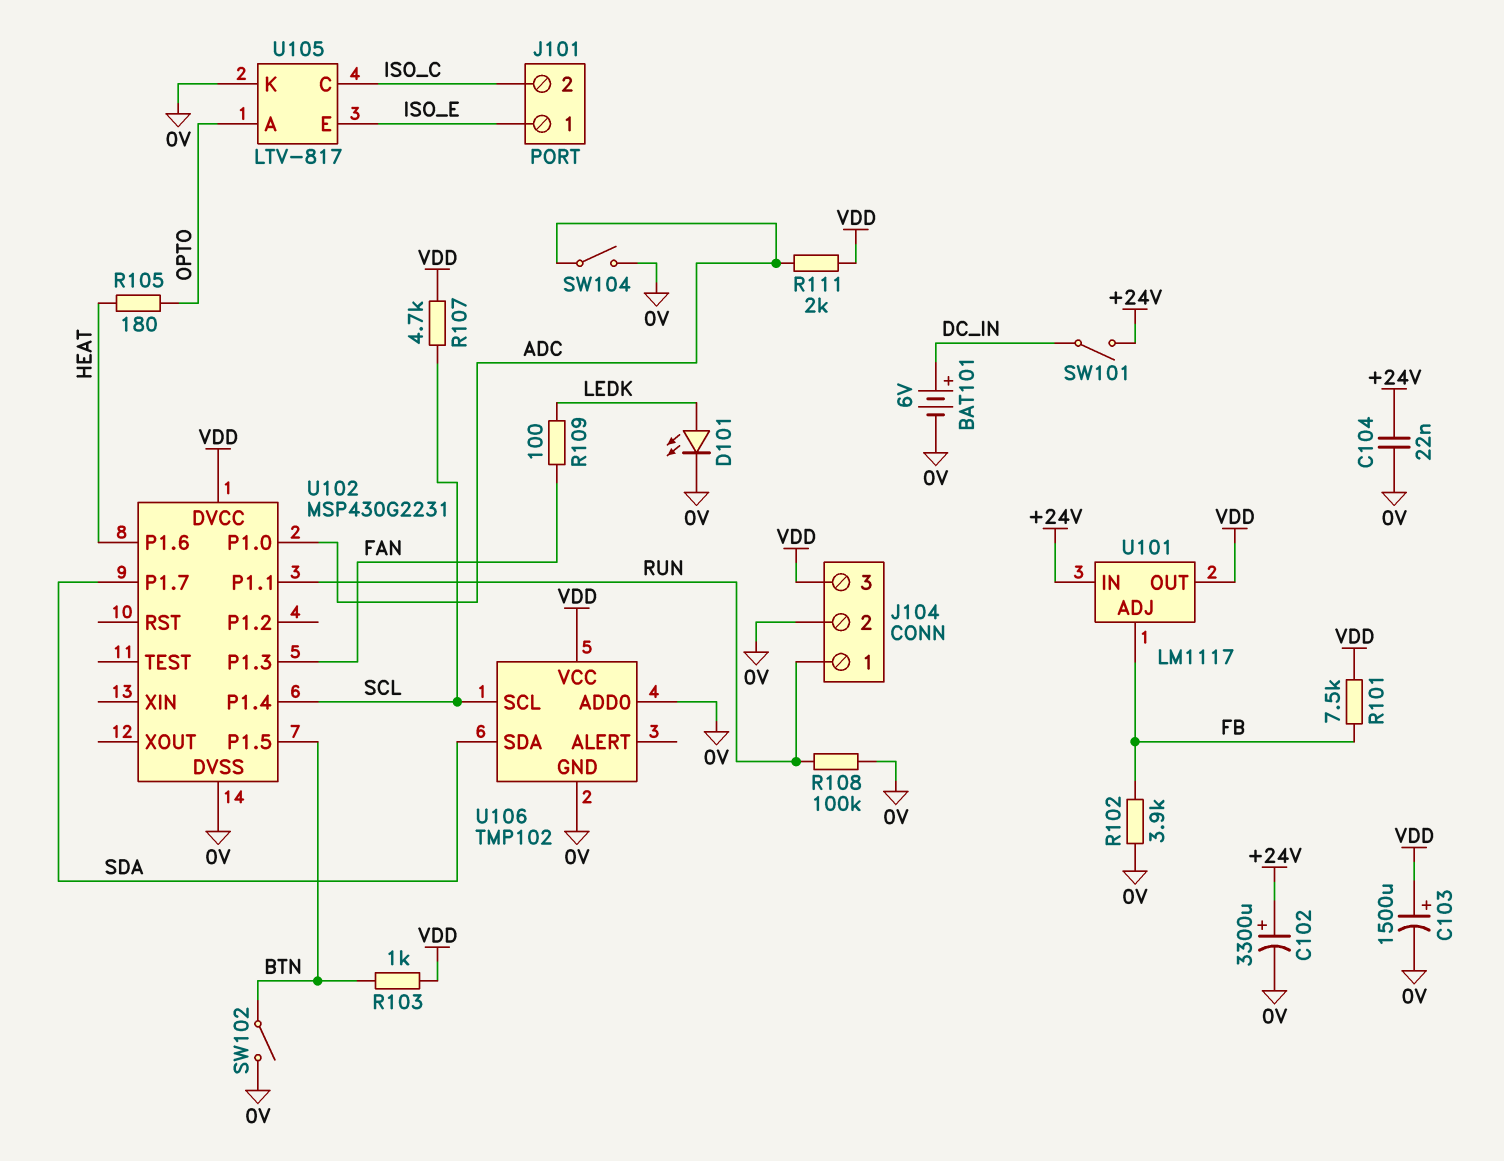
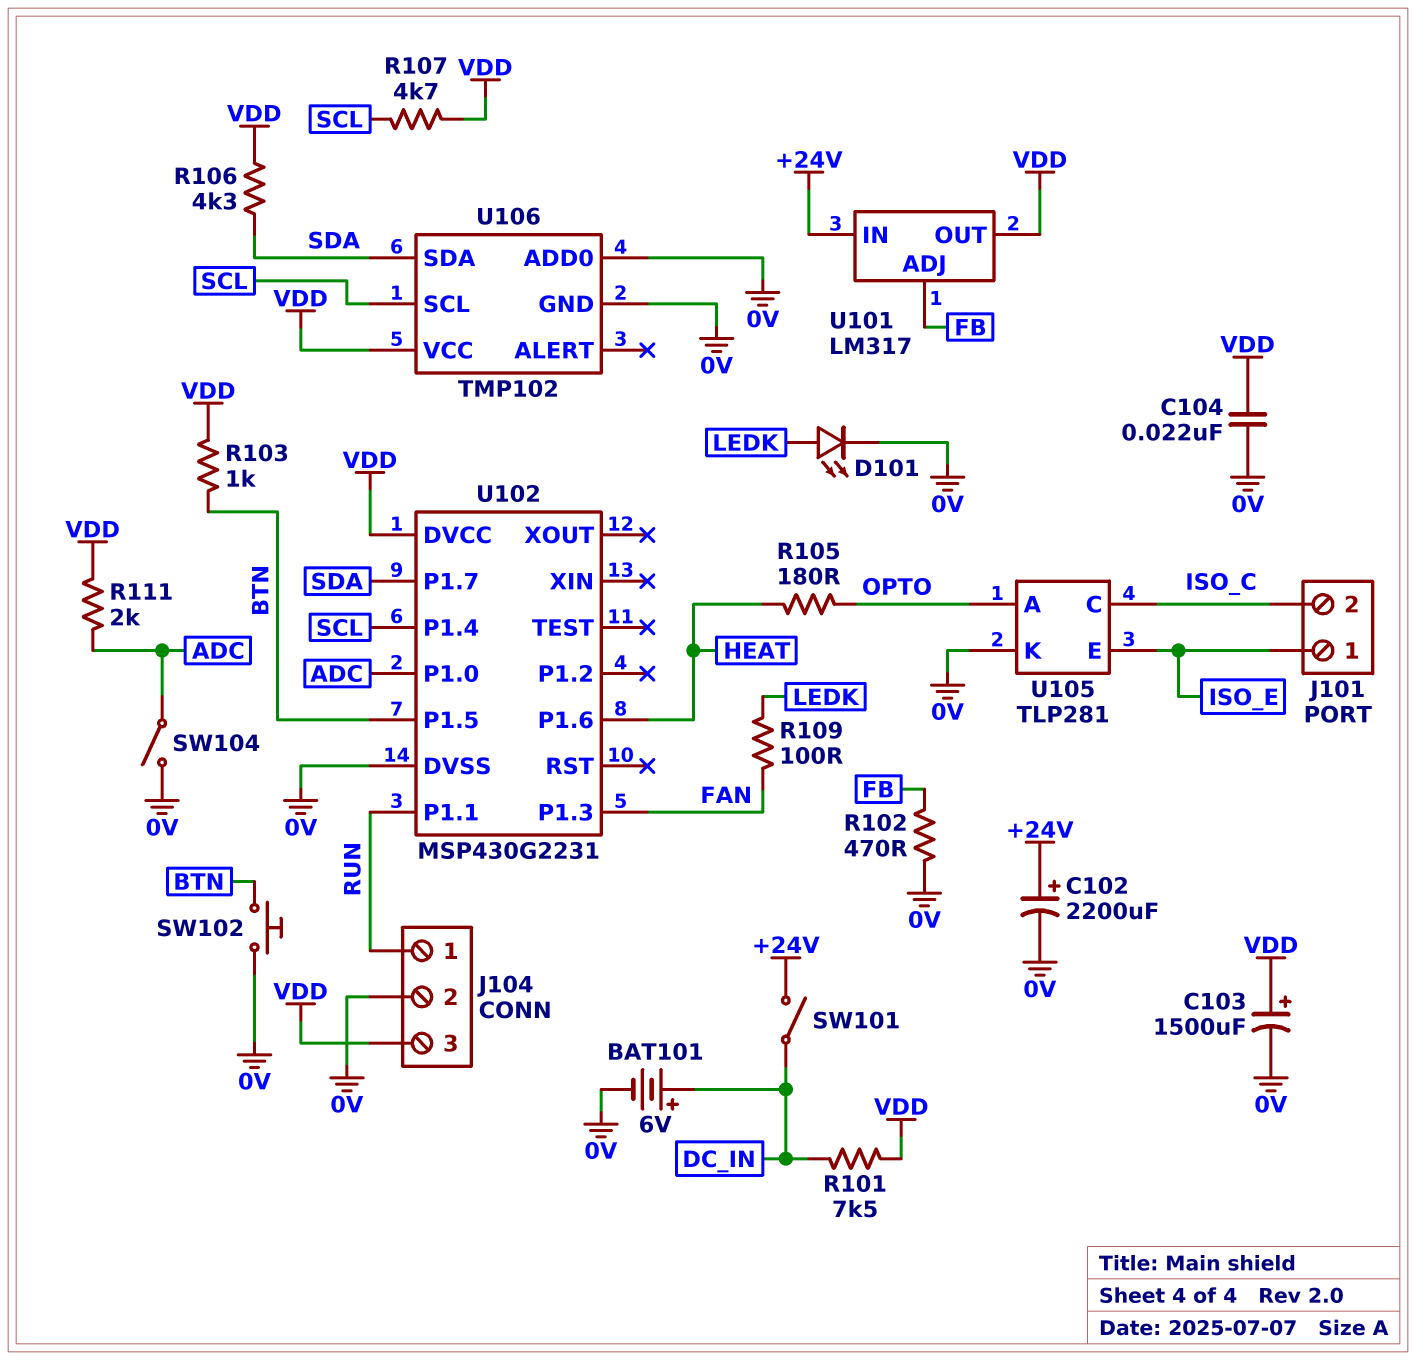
C102: 3300uF (plus +24V, minus 0V) -> 2200uF (plus +24V, minus 0V)
C104: 22nF (+24V, 0V) -> 22nF (0V, VDD)
R101: 7.5k (FB, VDD) -> 7.5k (DC_IN, VDD)
R102: 3.9k (0V, FB) -> 470 (0V, FB)
R106: none -> 4.3k (SDA, VDD)
R108: 100k (0V, RUN) -> none
SW102: switch (0V, BTN) -> button (0V, BTN)
U101: LM1117 -> LM317
U105: LTV-817 -> TLP281

